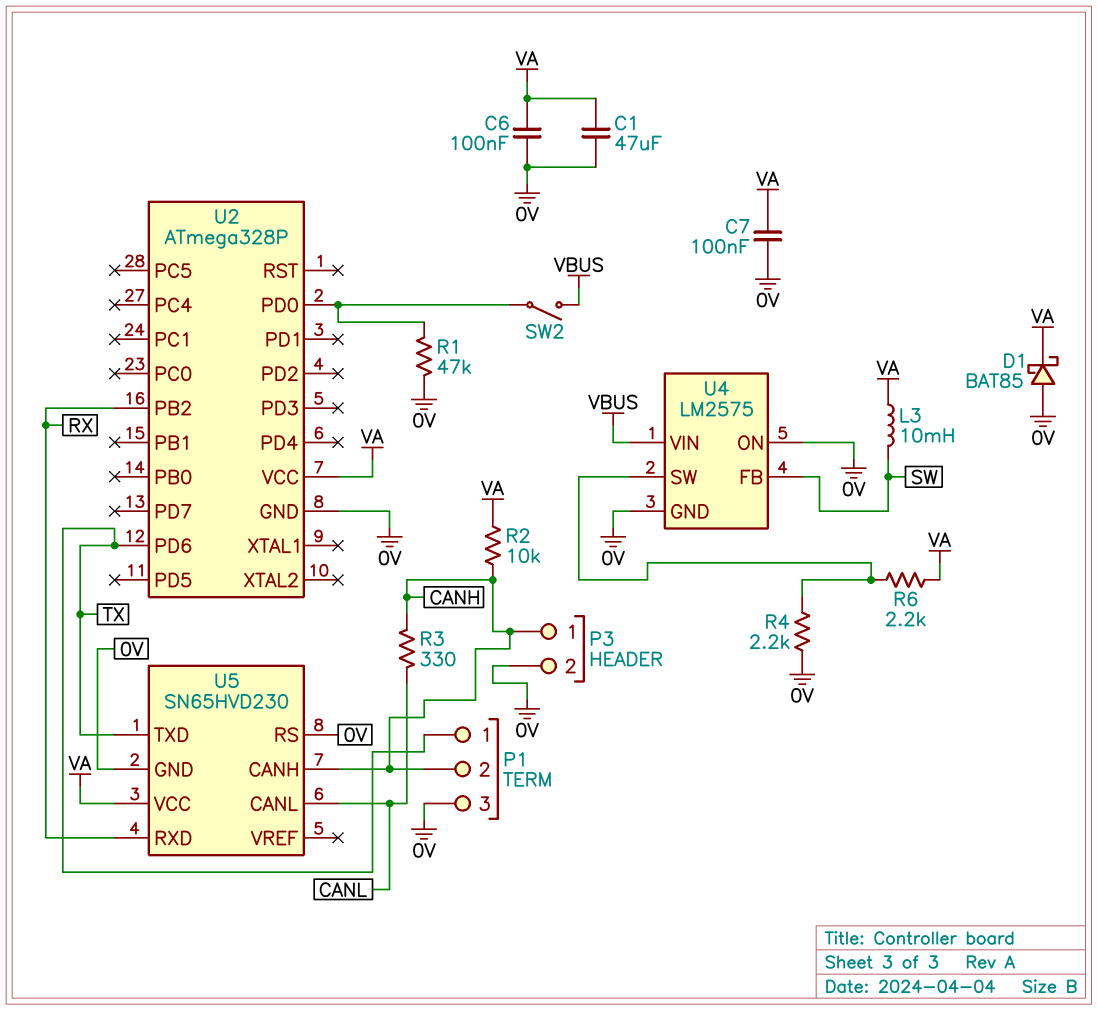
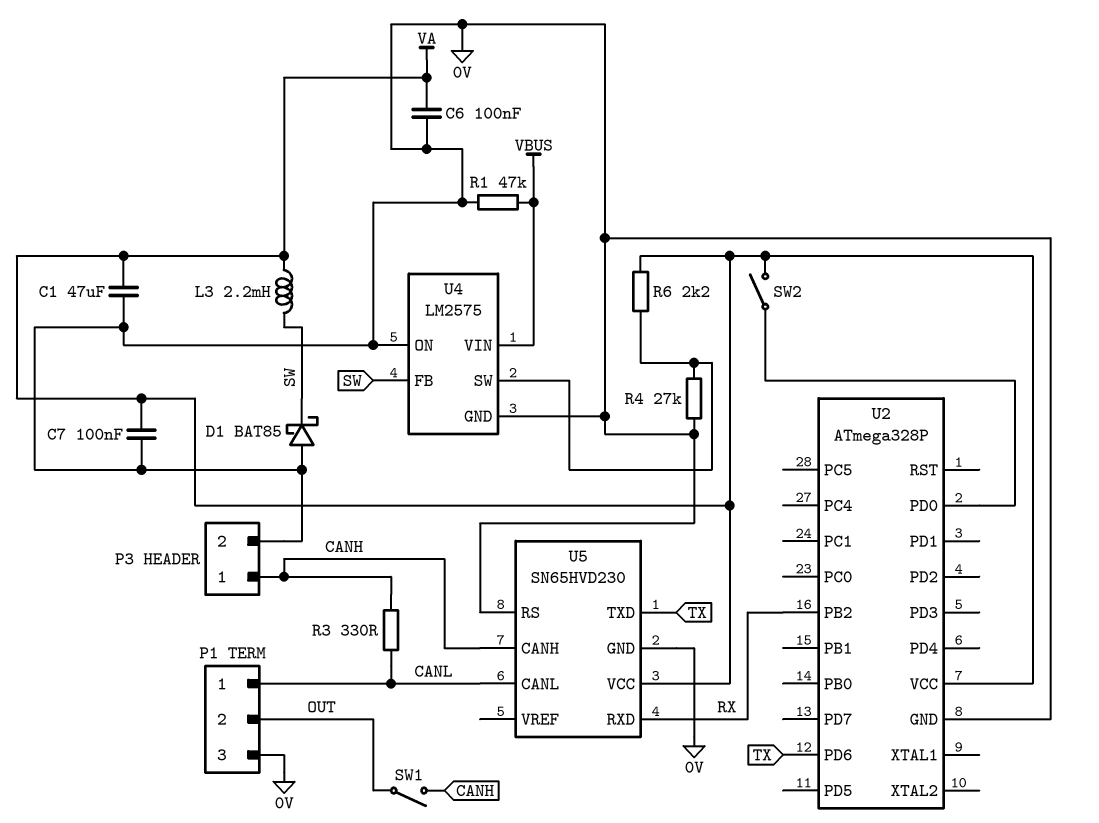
D1: schottky BAT85 (A 0V, K VA) -> schottky BAT85 (A 0V, K SW)
L3: 10mH (SW, VA) -> 2.2mH (SW, VA)
P1 pin 1: TX -> CANL
P1 pin 2: CANH -> OUT
R1: 47k (0V, U2/PD0) -> 47k (0V, VBUS)
R2: 10k (CANH, VA) -> none
R4: 2.2k (0V, U4/SW) -> 27k (0V, U4/SW)
SW1: none -> switch (CANH, OUT)
SW2: switch (U2/PD0, VBUS) -> switch (U2/PD0, VA)

